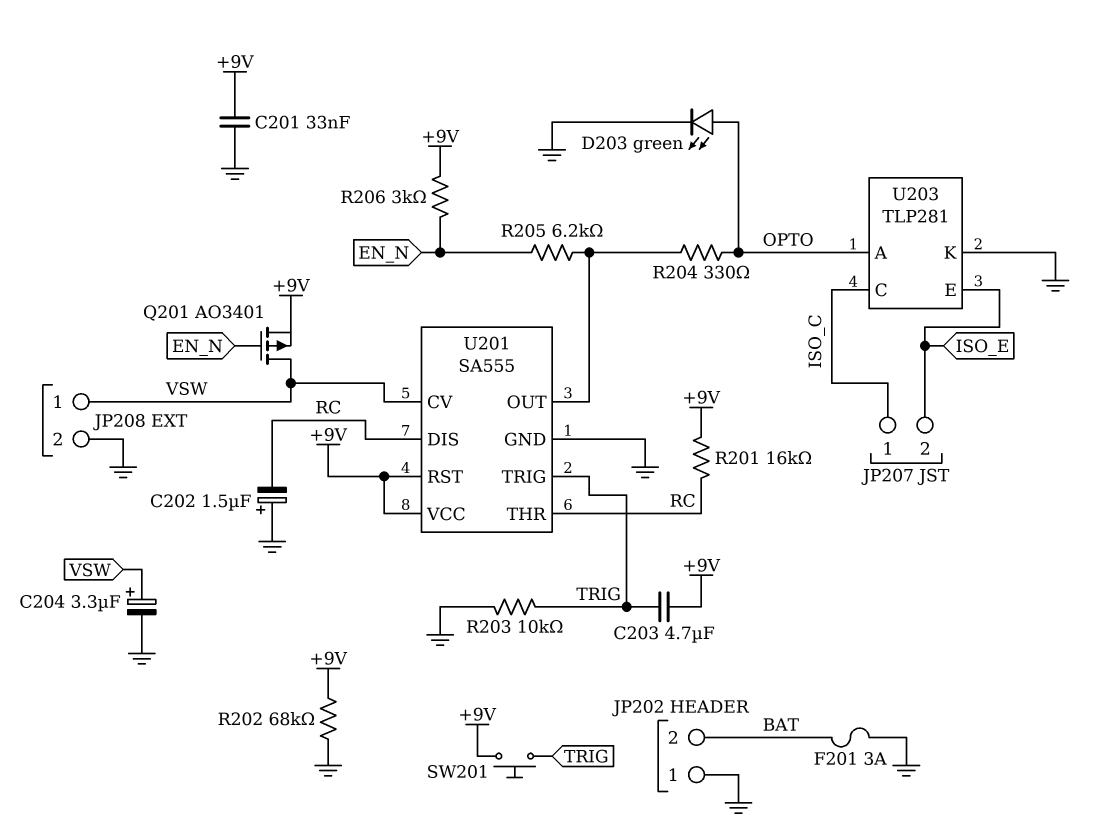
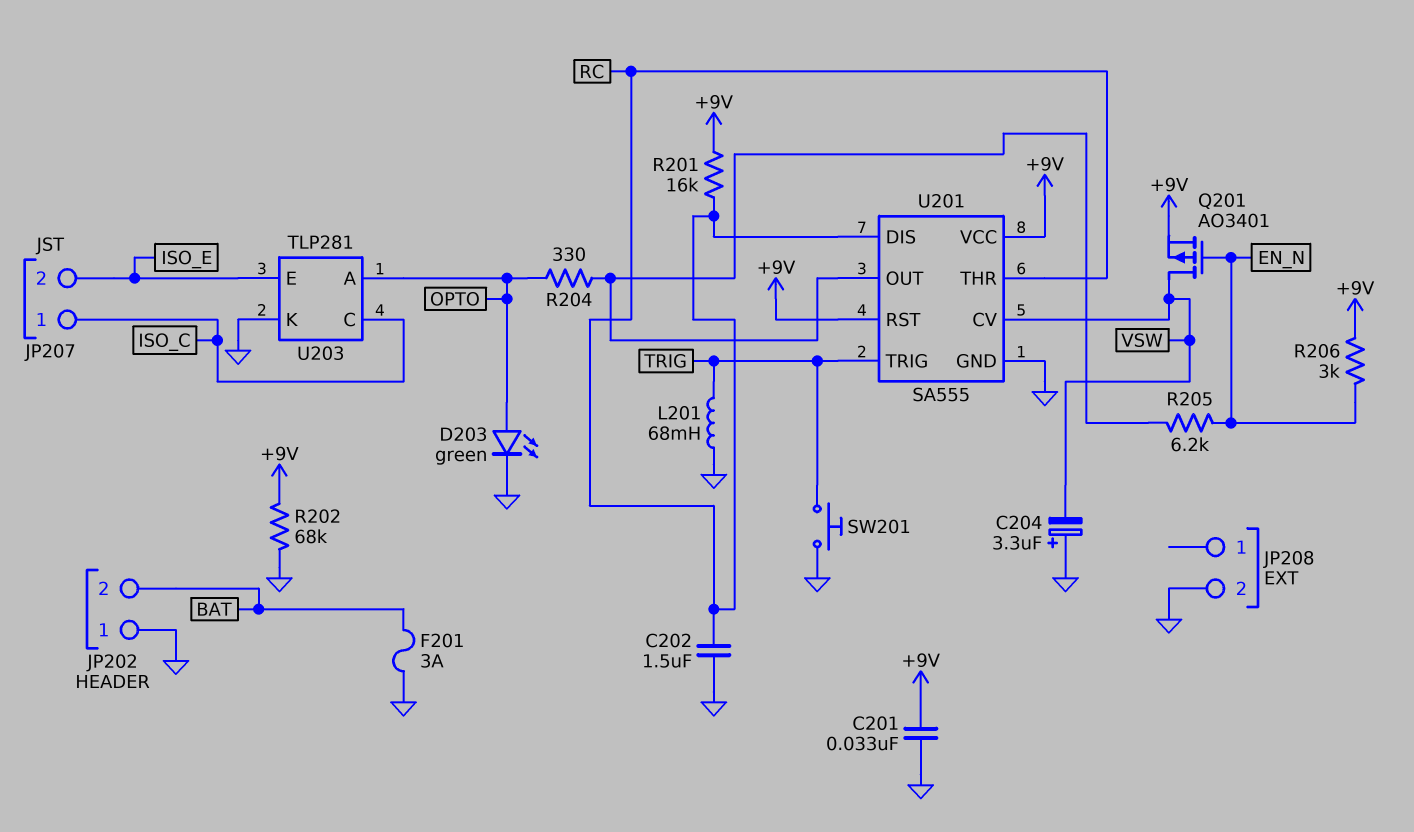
C202: 1.5uF (plus GND, minus RC) -> 1.5uF (GND, RC)
C203: 4.7uF (+9V, TRIG) -> none
C204: 3.3uF (plus VSW, minus GND) -> 3.3uF (plus GND, minus VSW)
JP208 pin 1: VSW -> none
L201: none -> 68mH (GND, TRIG)
R203: 10k (GND, TRIG) -> none
SW201: button (+9V, TRIG) -> button (GND, TRIG)

